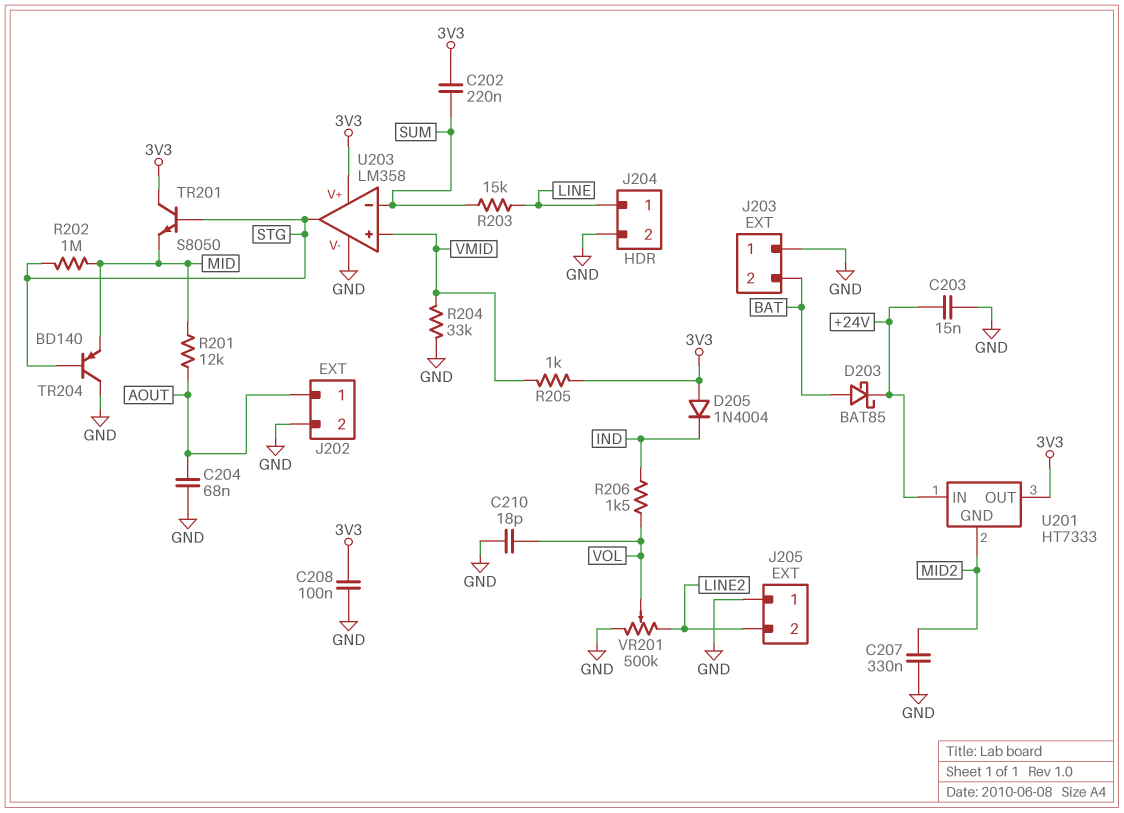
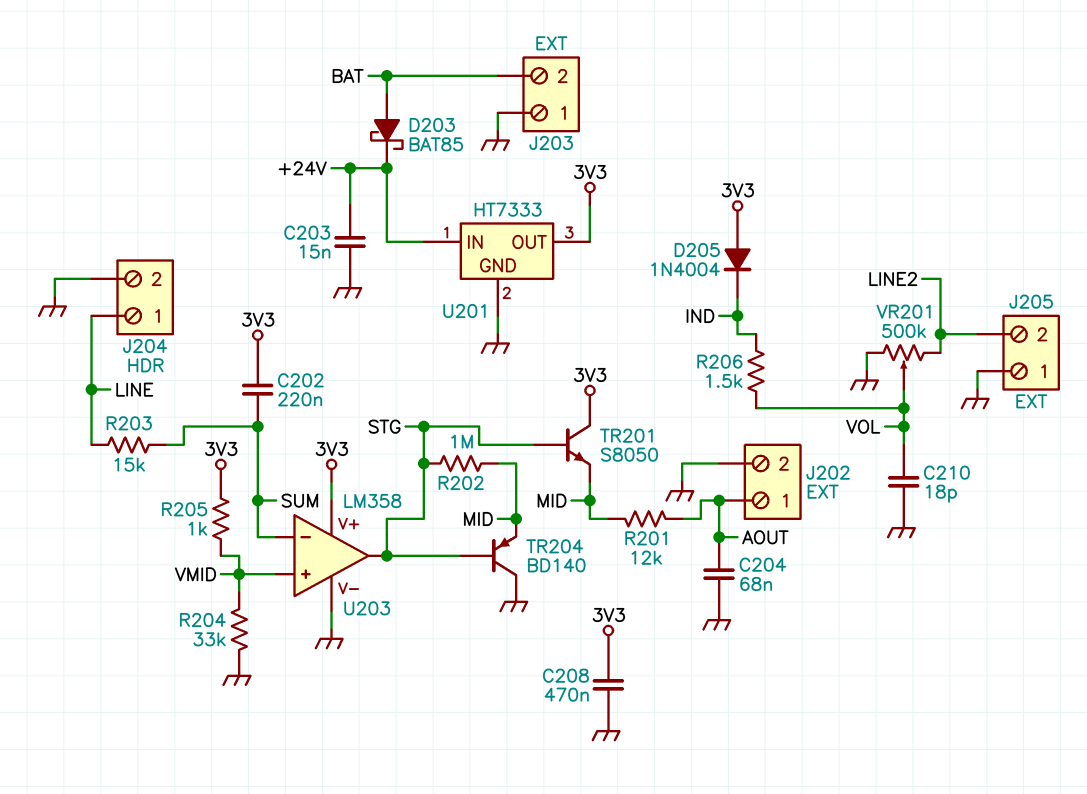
C207: 330nF (GND, MID2) -> none
C208: 100nF (3V3, GND) -> 470nF (3V3, GND)
U201 pin GND: MID2 -> GND

